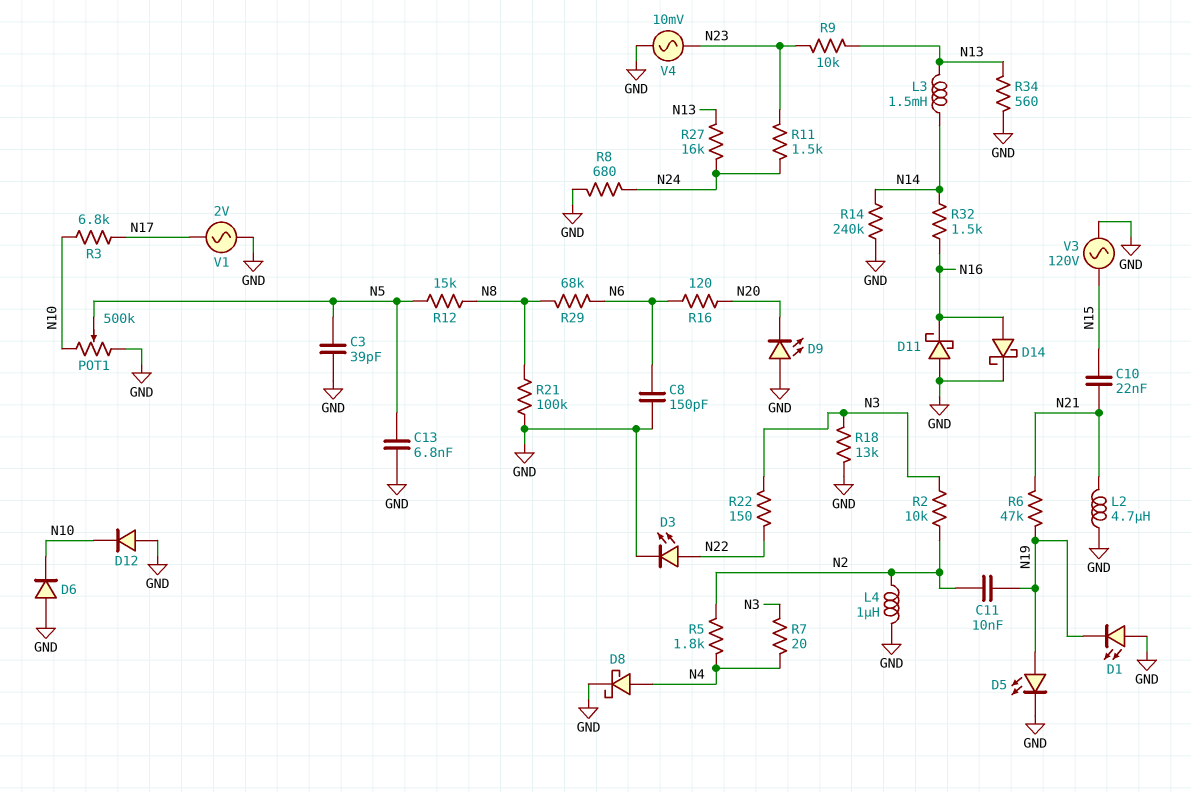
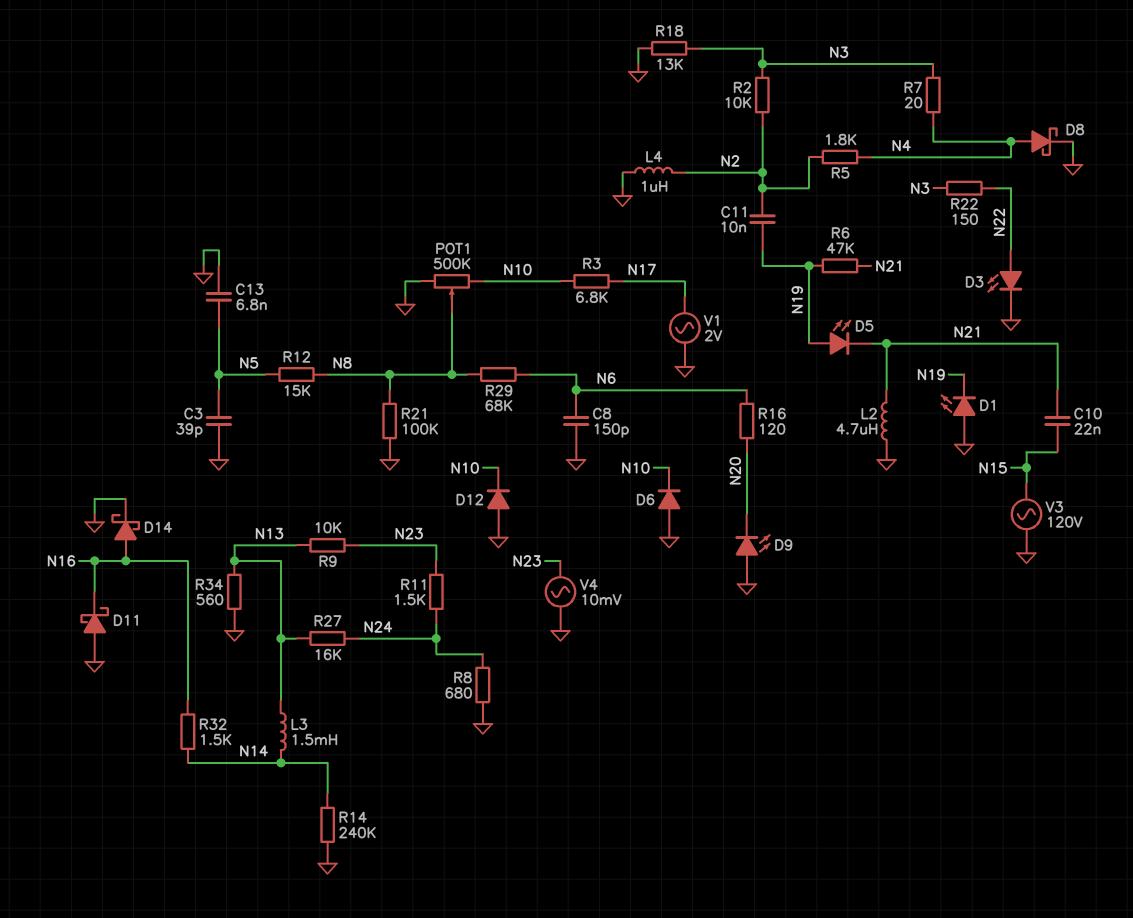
D5: LED (A N19, K GND) -> LED (A N19, K N21)
POT1: 500k (GND, N10, wiper N5) -> 500k (GND, N10, wiper N8)

